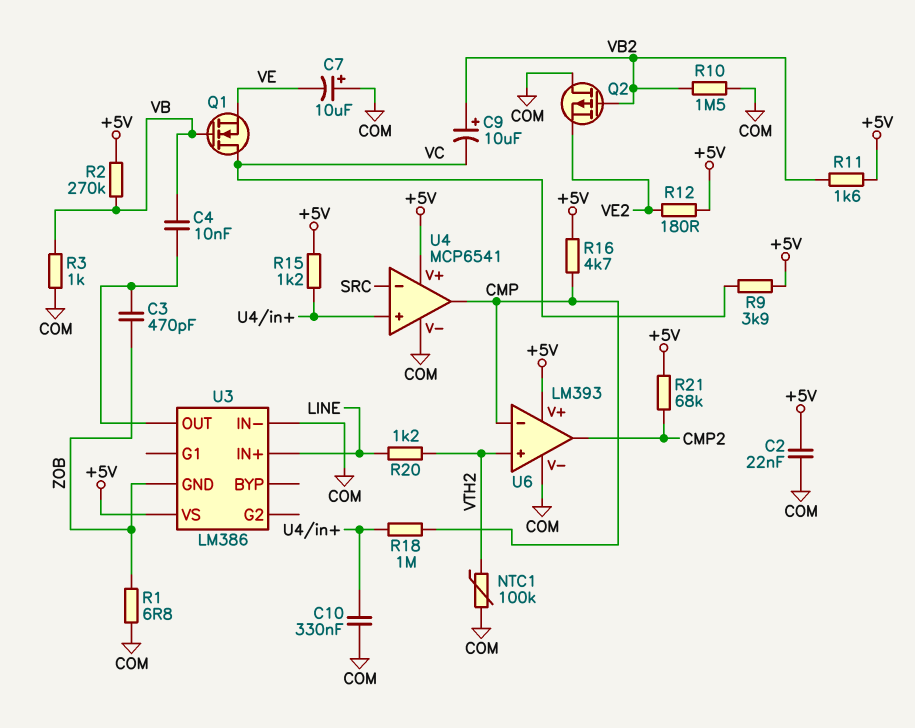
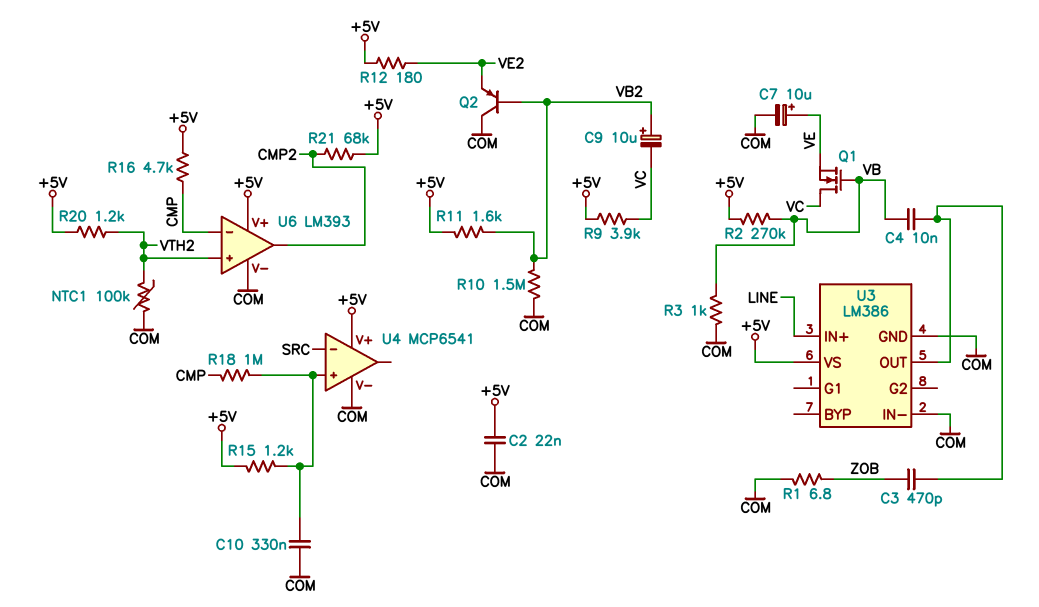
C7: 10uF (plus COM, minus VE) -> 10uF (plus VE, minus COM)
Q2: PMOS (G VB2, D COM, S VE2) -> PNP (B VB2, C COM, E VE2)
R20: 1.2k (LINE, VTH2) -> 1.2k (+5V, VTH2)
U3 pin GND: ZOB -> COM
U4 pin out: CMP -> none

